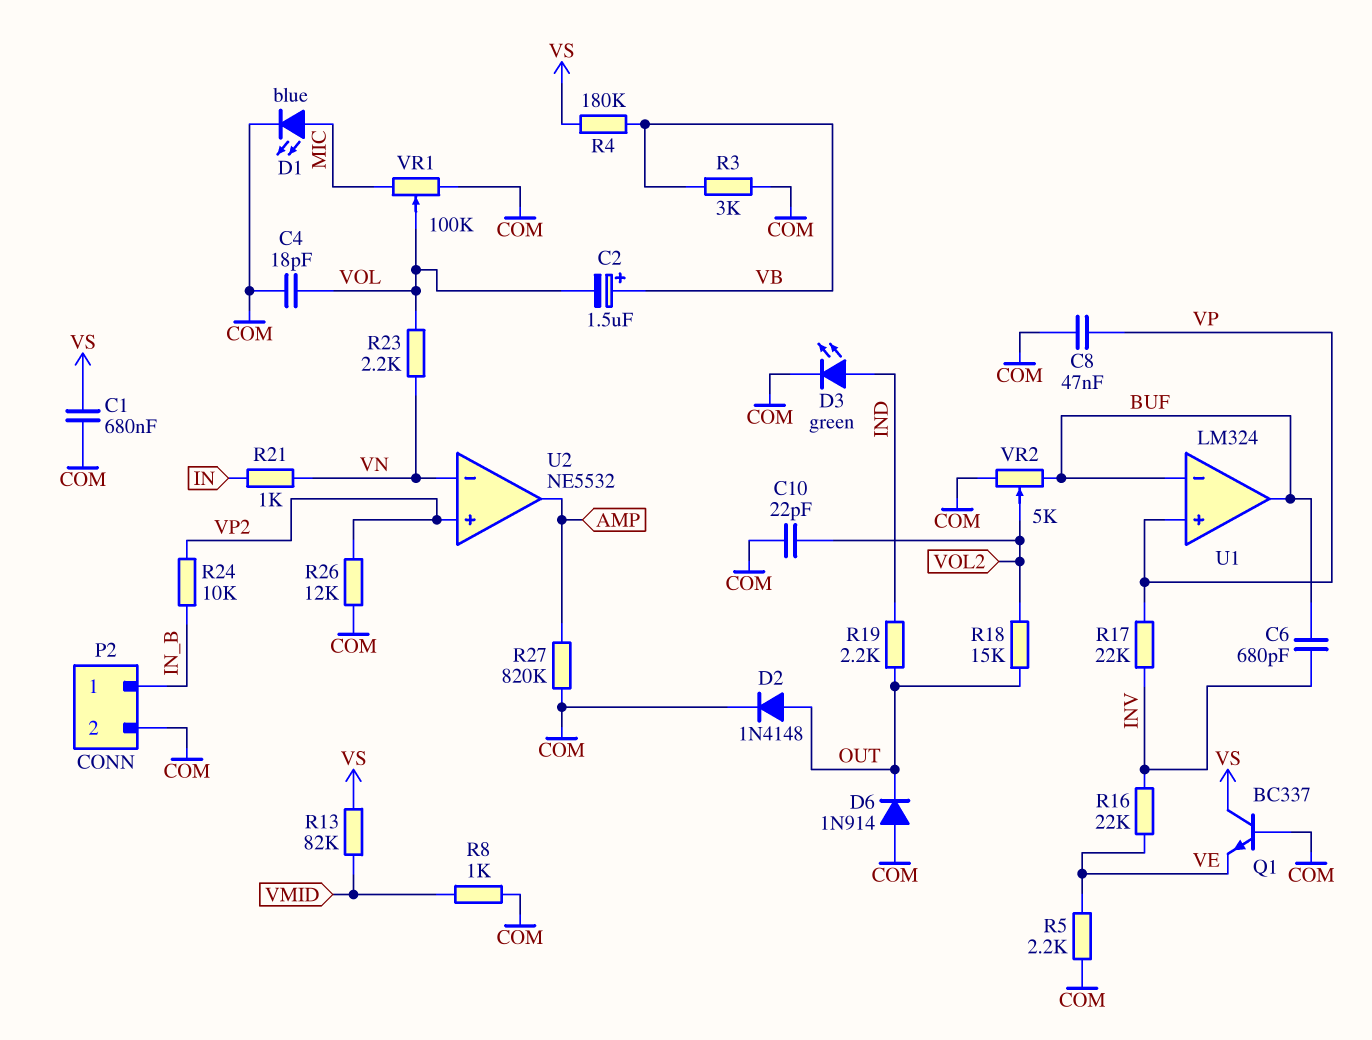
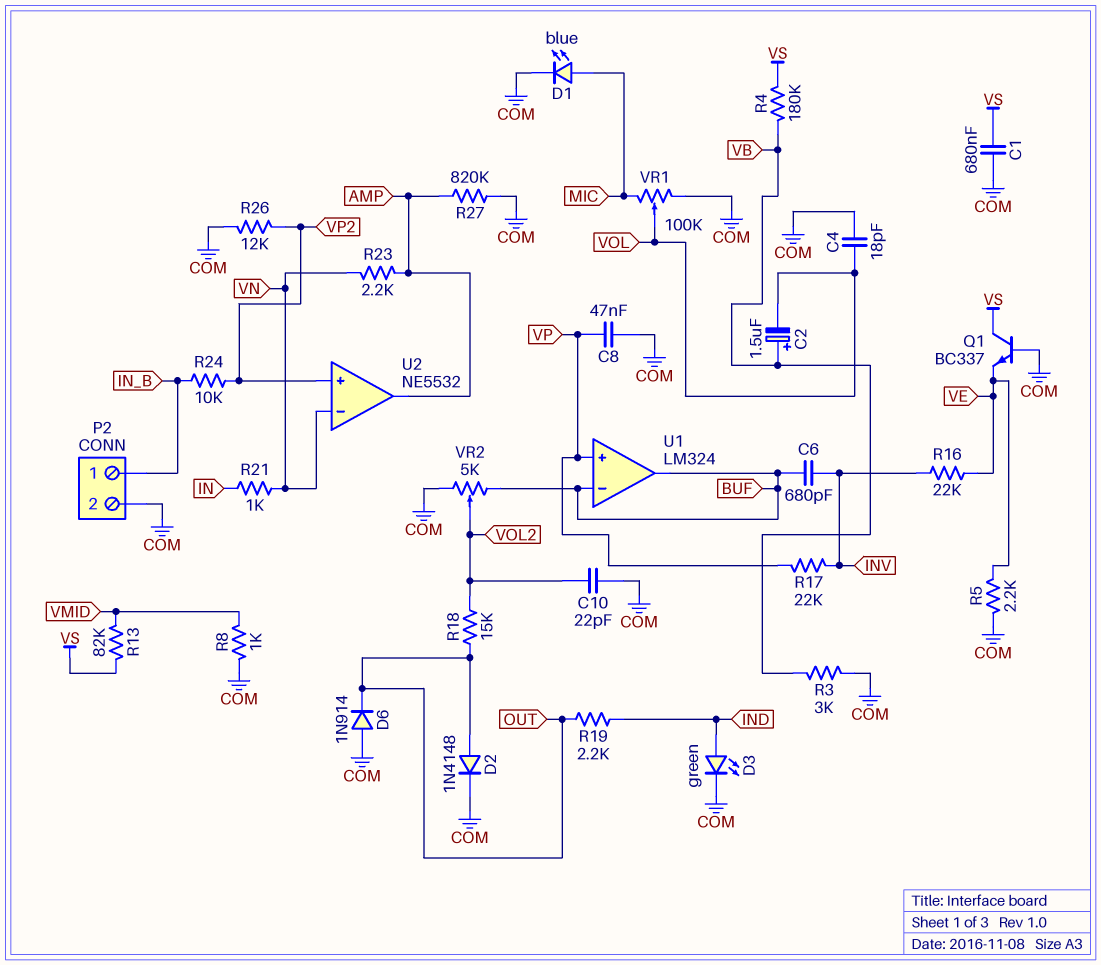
R23: 2.2k (VN, VOL) -> 2.2k (AMP, VN)

